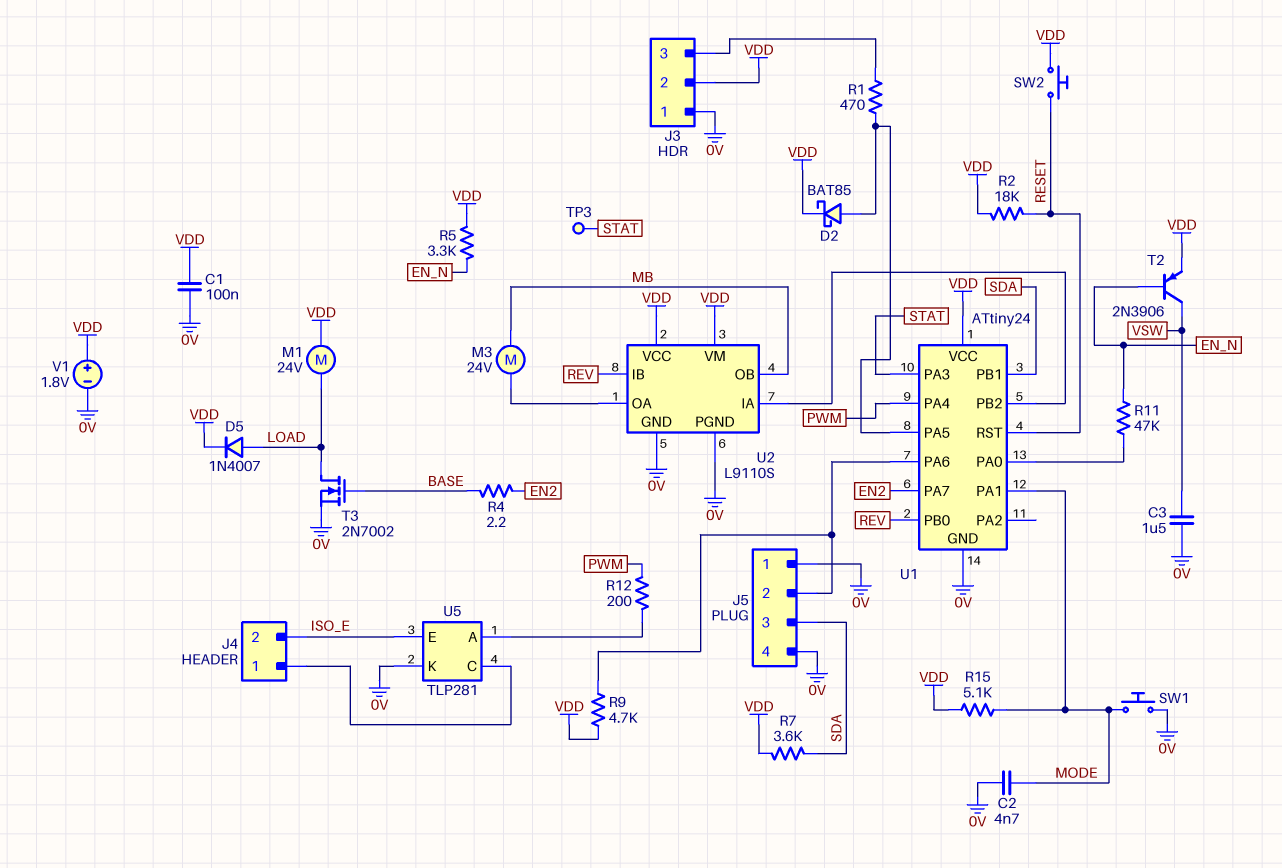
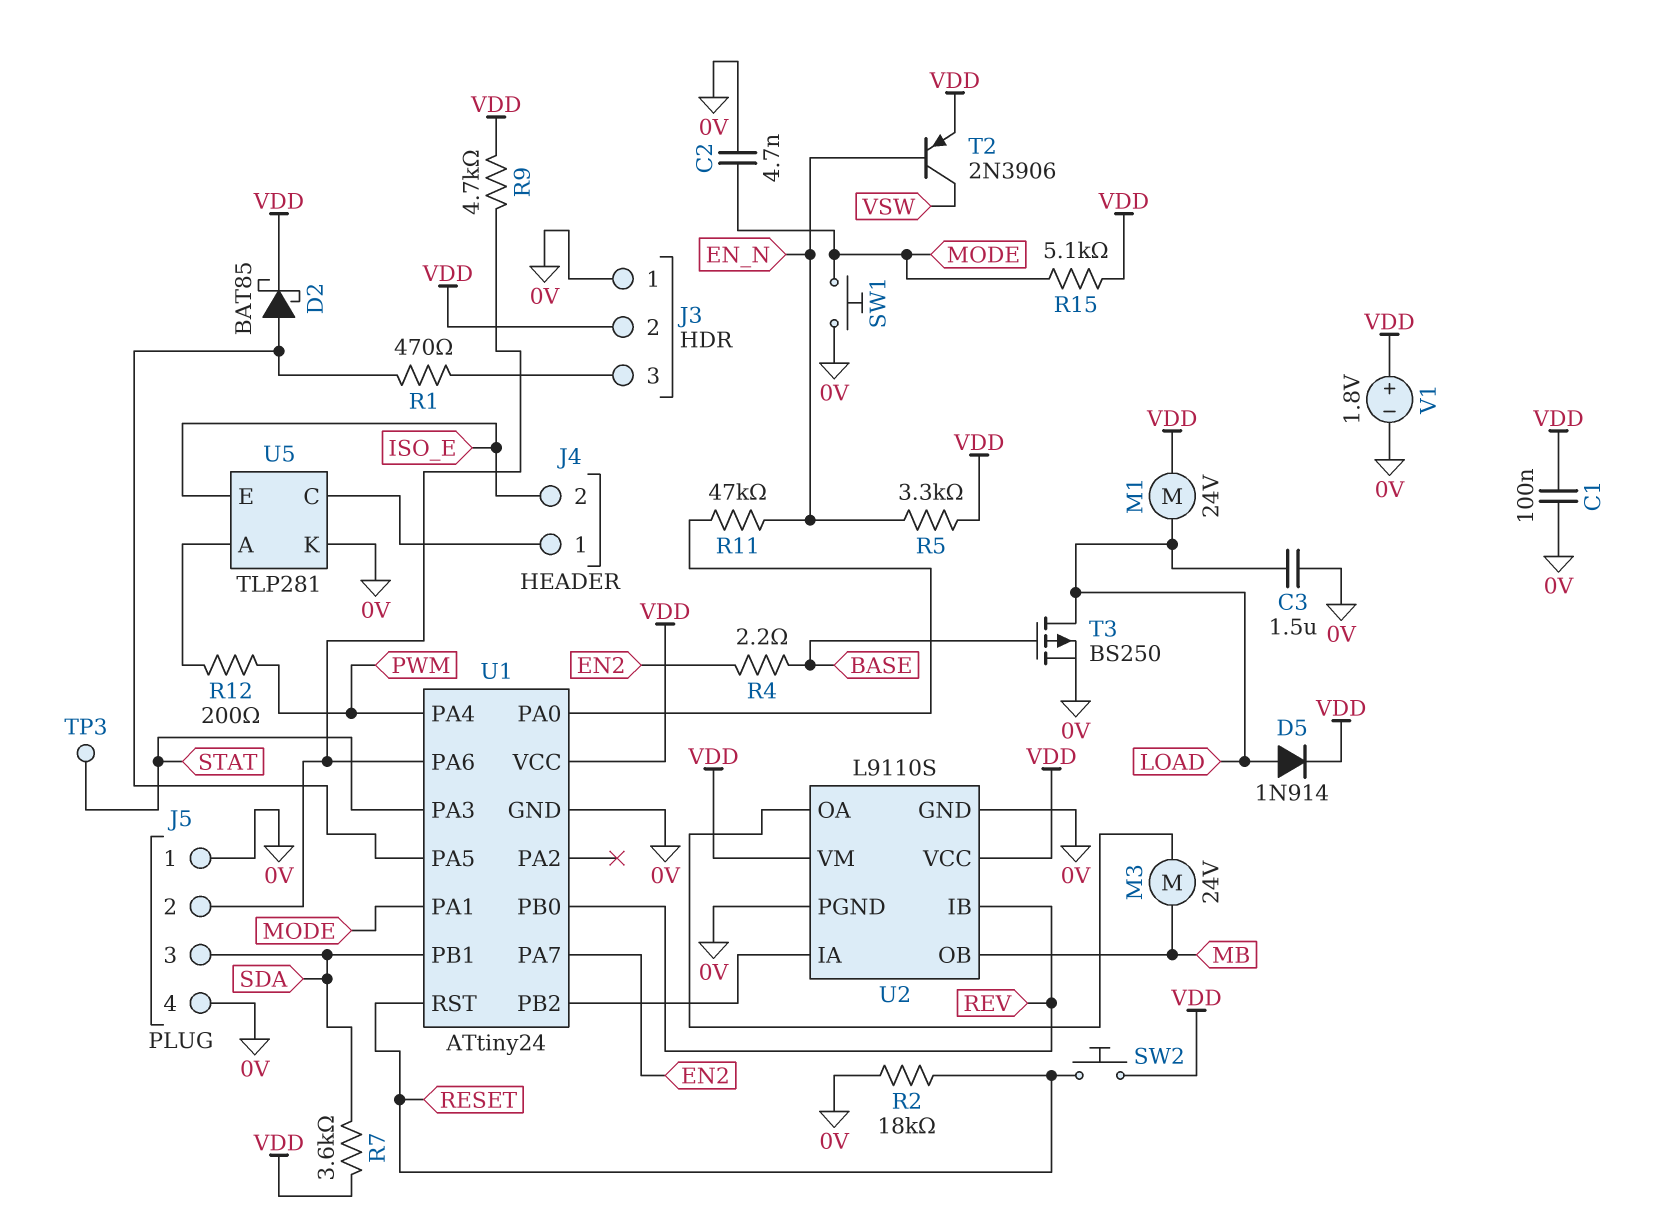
C3: 1.5uF (0V, VSW) -> 1.5uF (0V, LOAD)
D5: diode 1N4007 (A LOAD, K VDD) -> diode 1N914 (A LOAD, K VDD)
R2: 18k (RESET, VDD) -> 18k (0V, RESET)
T3: NMOS 2N7002 (G BASE, D LOAD, S 0V) -> PMOS BS250 (G BASE, D LOAD, S 0V)

